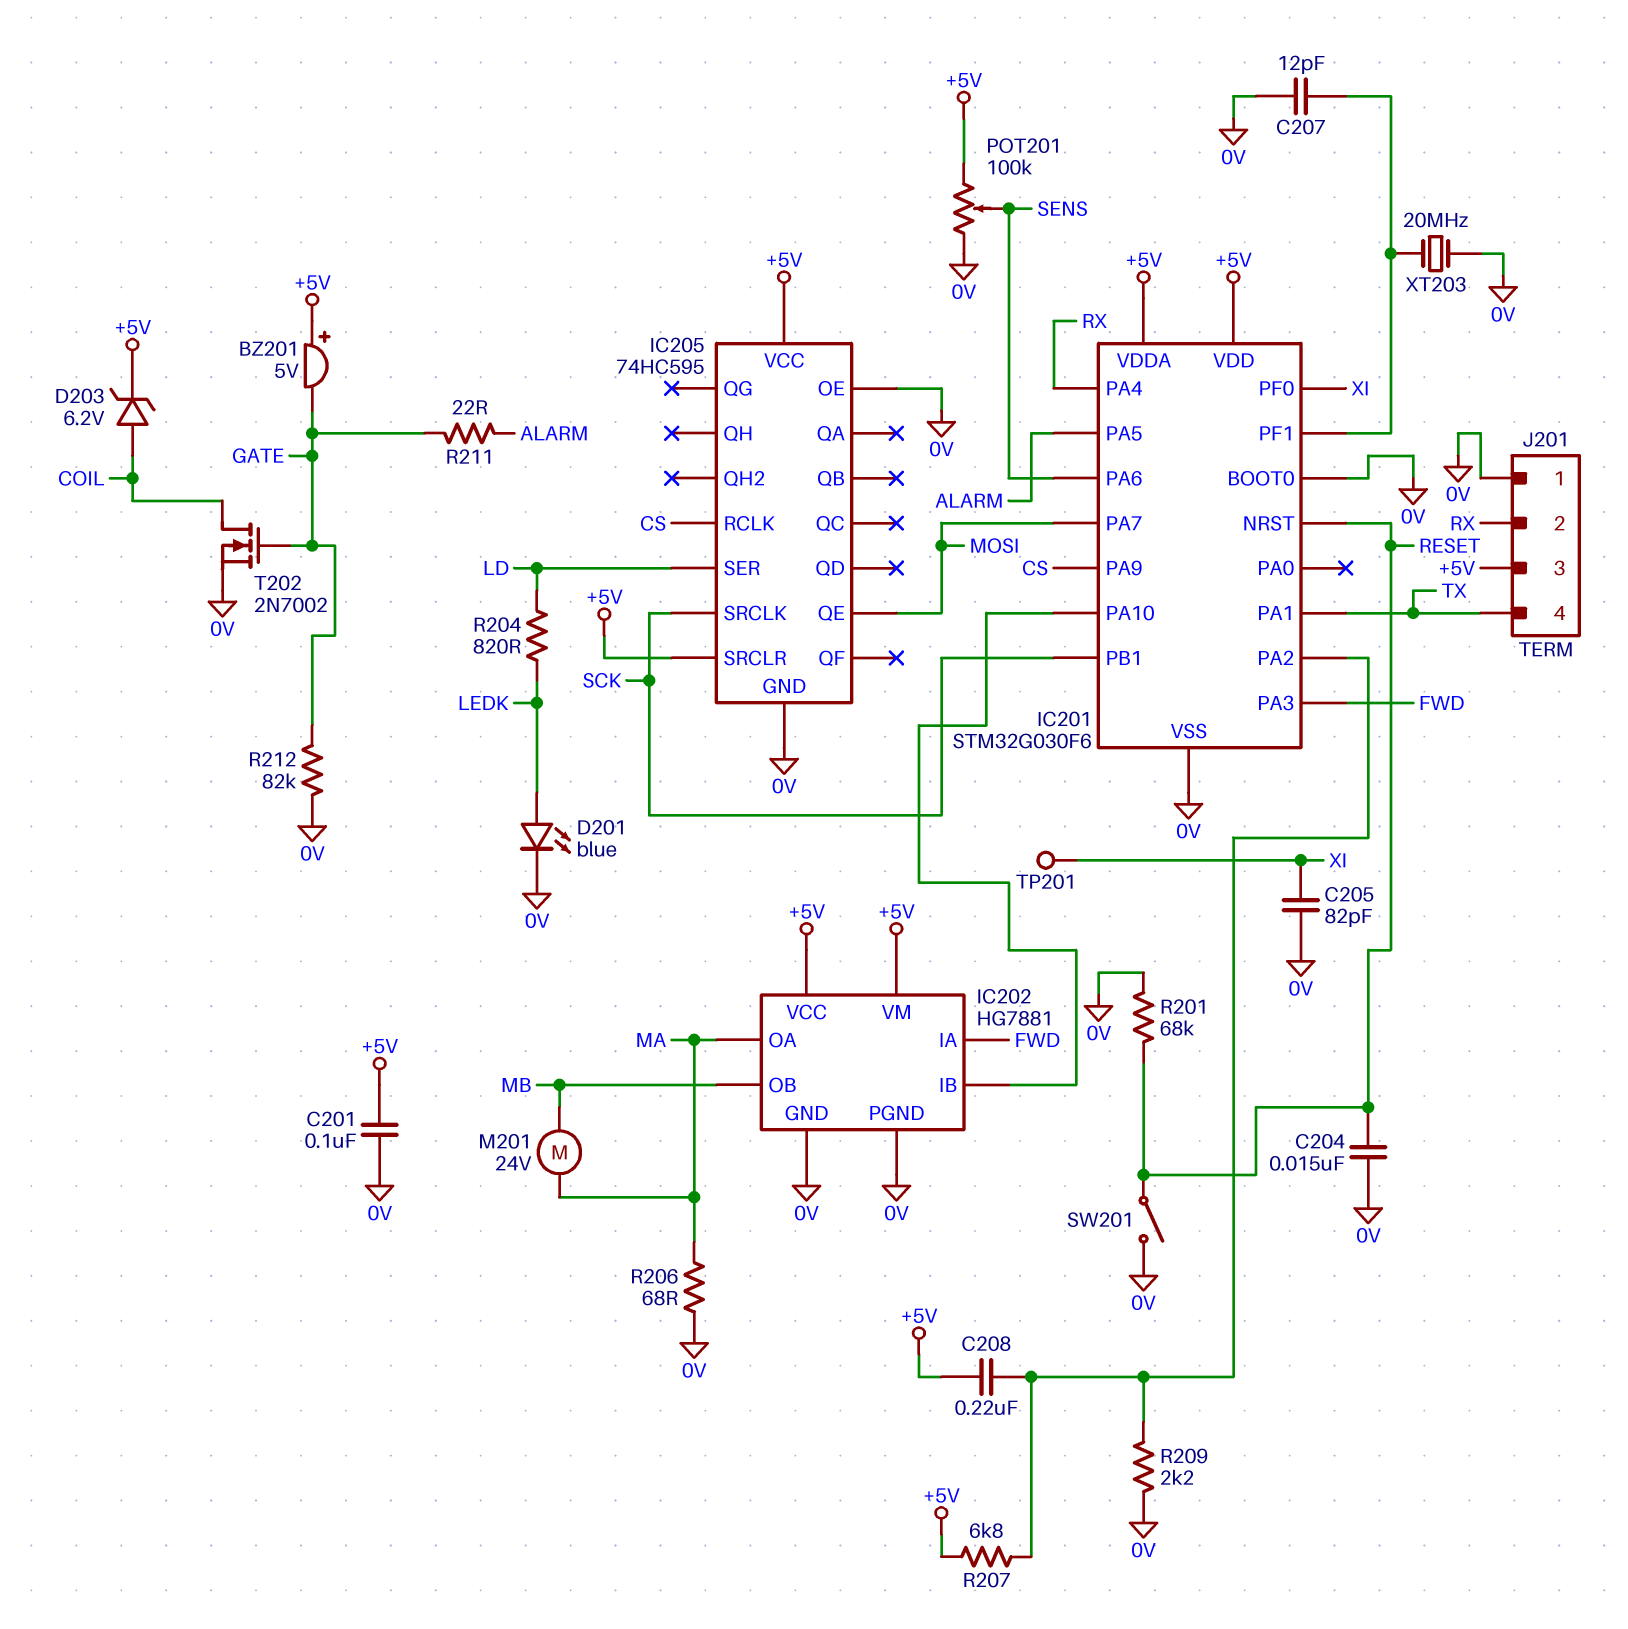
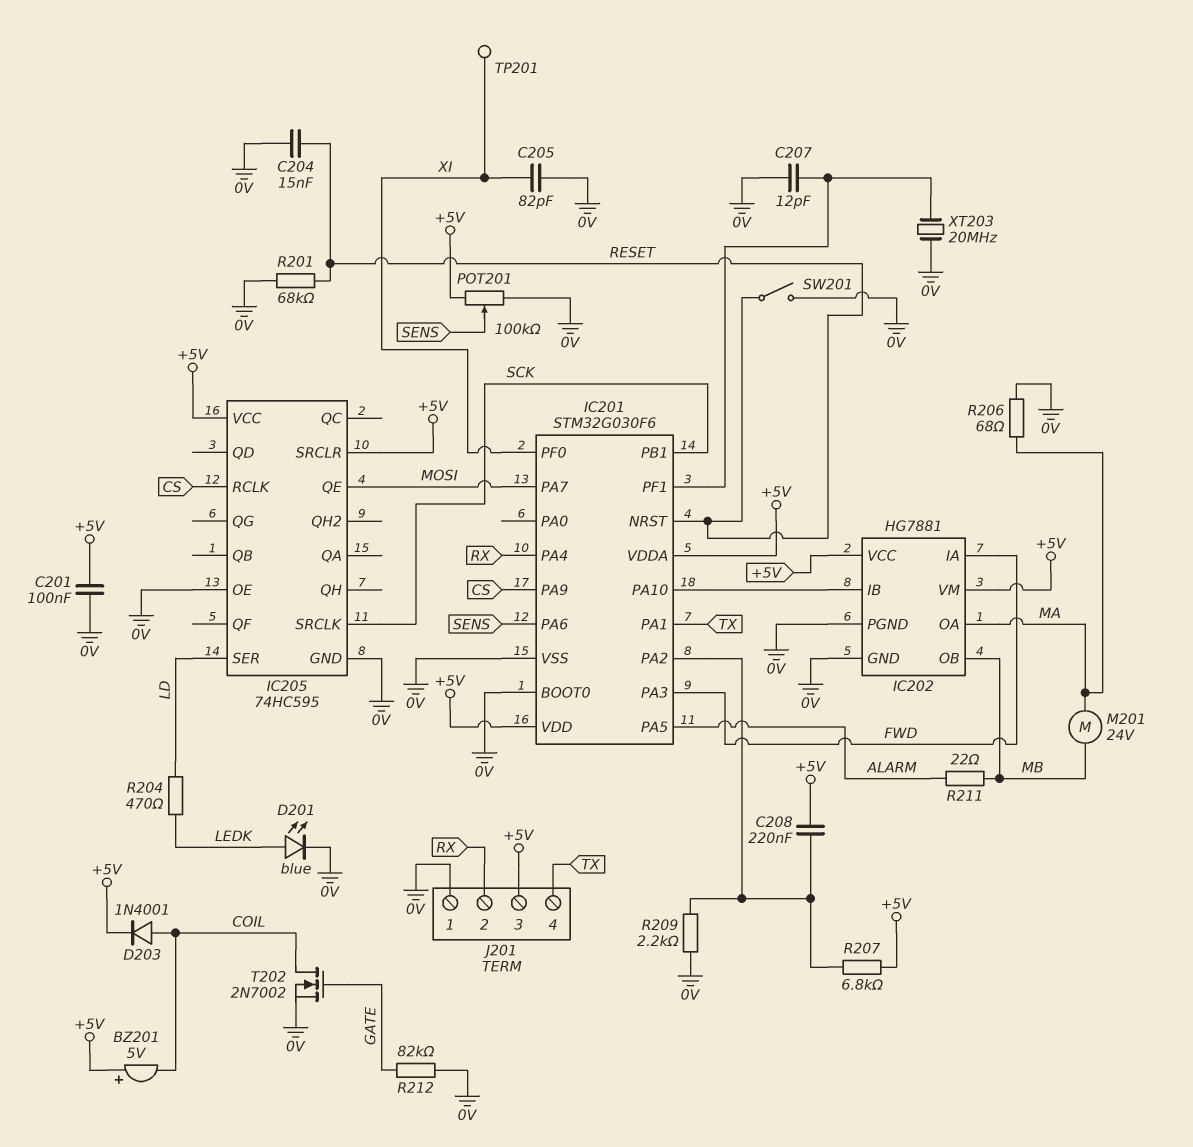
BZ201: buzzer 5V (plus +5V, minus GATE) -> buzzer 5V (plus +5V, minus COIL)
D203: zener 6.2V (A COIL, K +5V) -> diode 1N4001 (A COIL, K +5V)
R204: 820 (LD, LEDK) -> 470 (LD, LEDK)
R211: 22 (ALARM, GATE) -> 22 (ALARM, MB)

